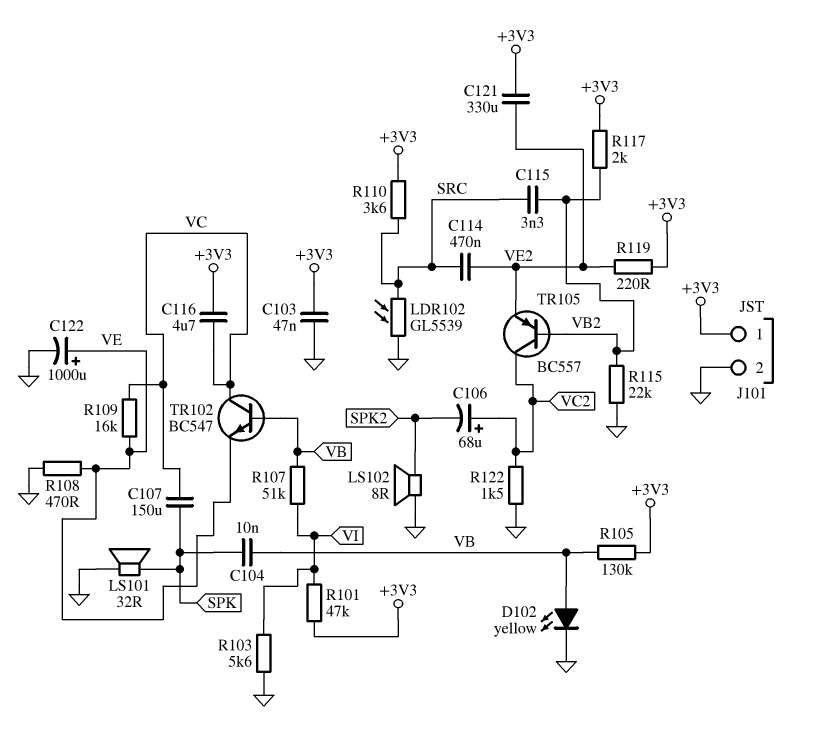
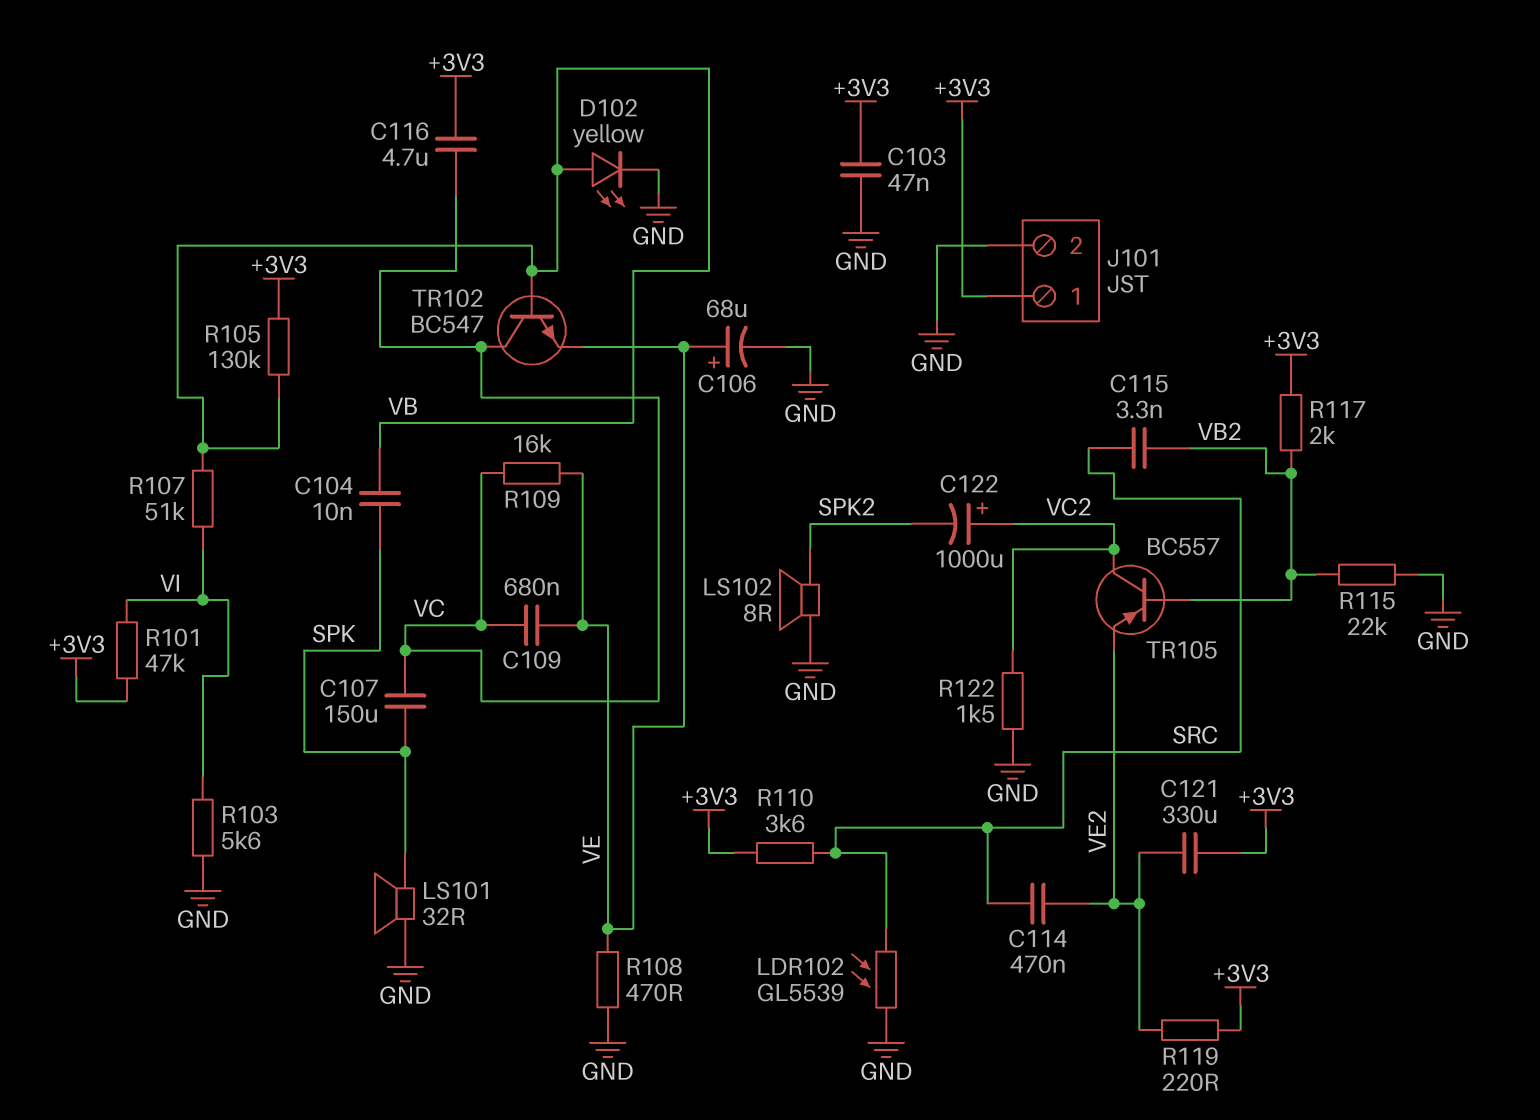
C106: 68uF (plus VC2, minus SPK2) -> 68uF (plus VE, minus GND)
C109: none -> 680nF (VC, VE)
C122: 1000uF (plus VE, minus GND) -> 1000uF (plus VC2, minus SPK2)

